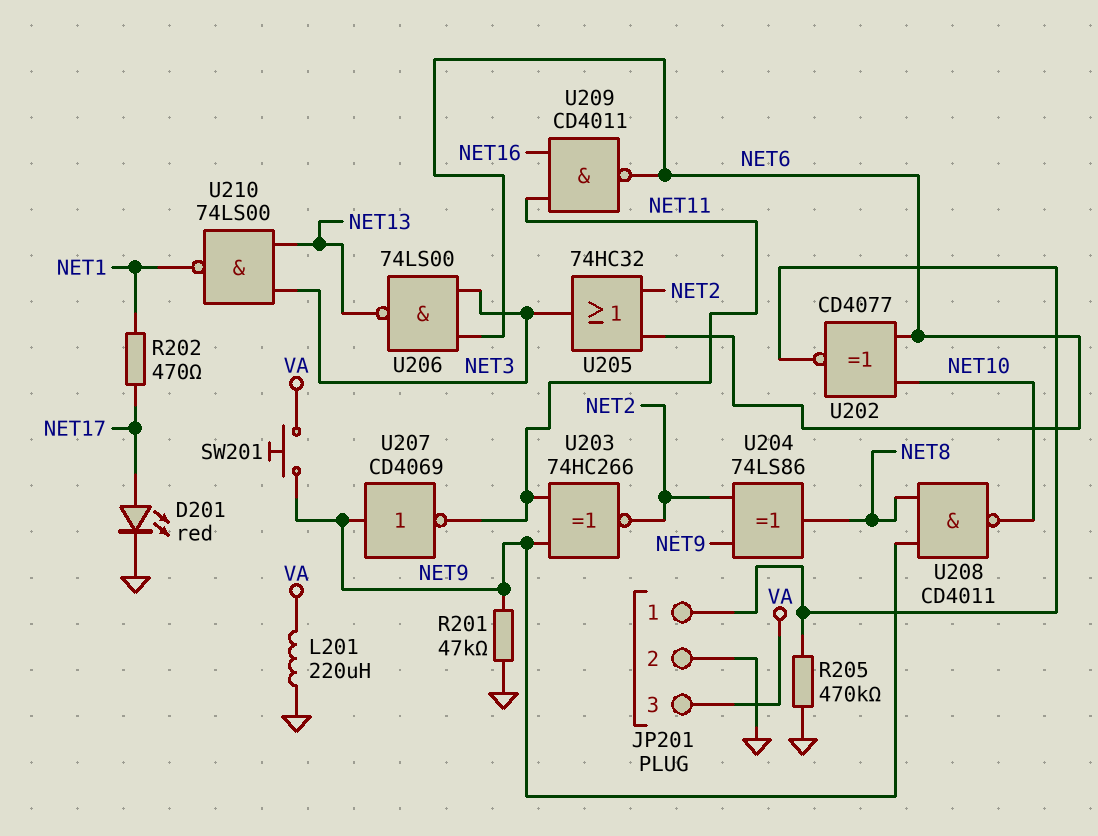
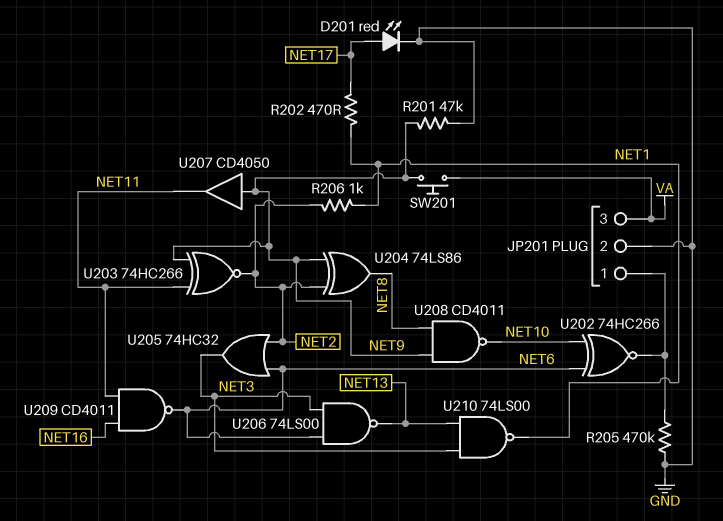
L201: 220uH (GND, VA) -> none
R206: none -> 1k (NET1, NET2)
U202: XNOR CD4077 (in NET6, in NET10, out JP201/1) -> XNOR 74HC266 (in NET6, in NET10, out JP201/1)
U207: NOT CD4069 (in NET9, out NET11) -> buffer CD4050 (in NET9, out NET11)

